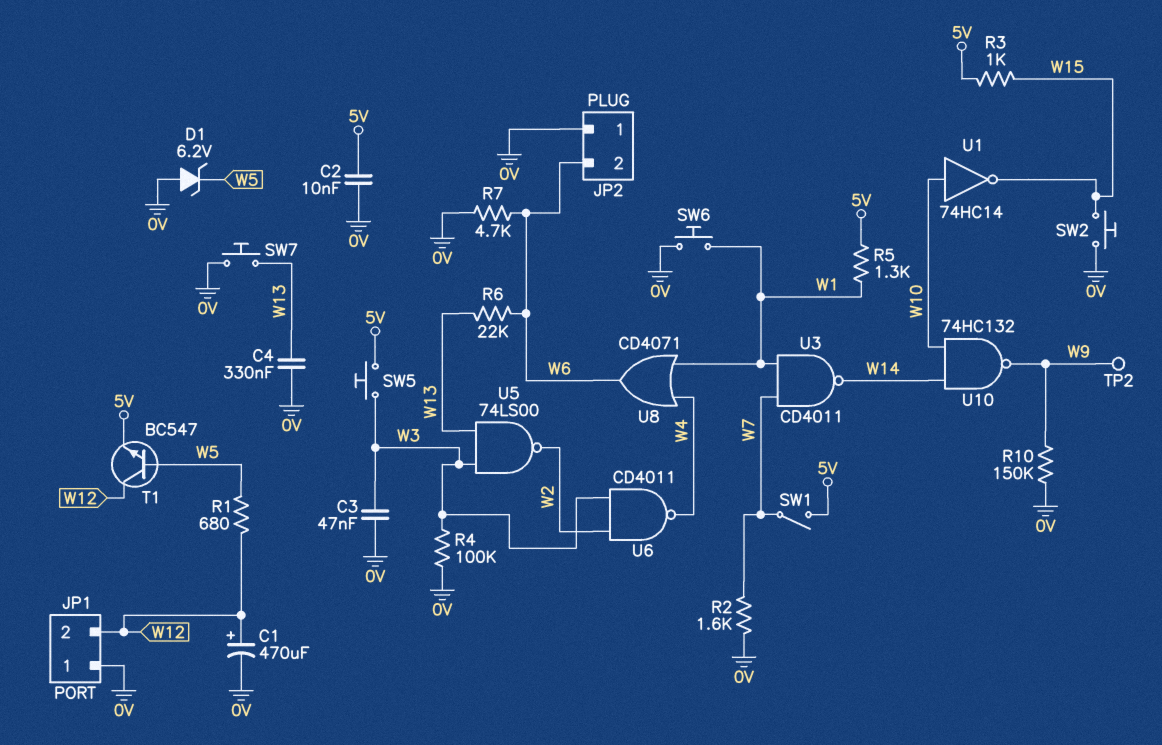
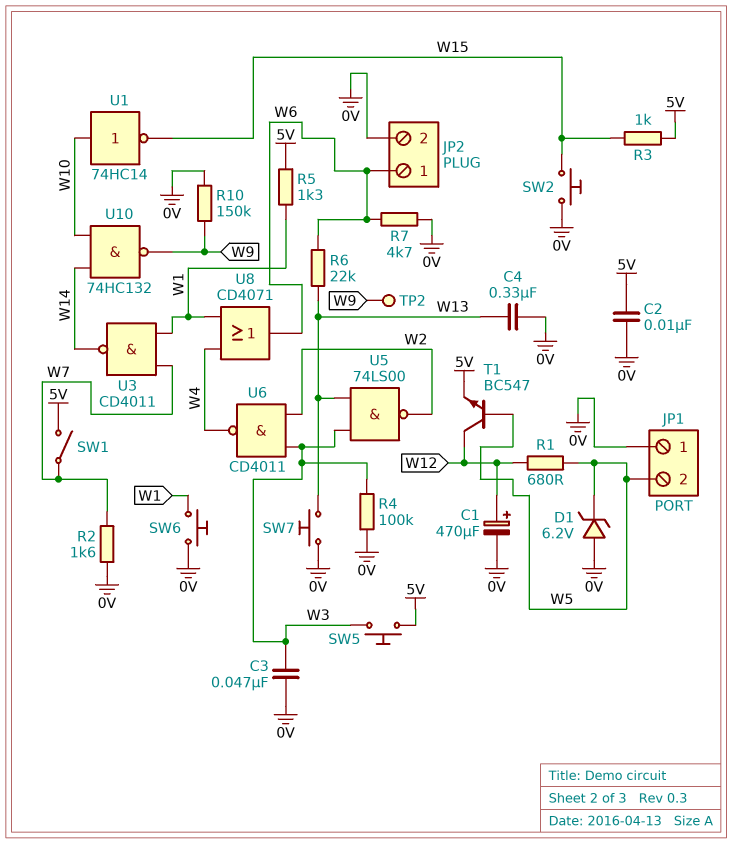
JP1 pin 2: W12 -> W5
JP2 pin 1: 0V -> W6
JP2 pin 2: W6 -> 0V

